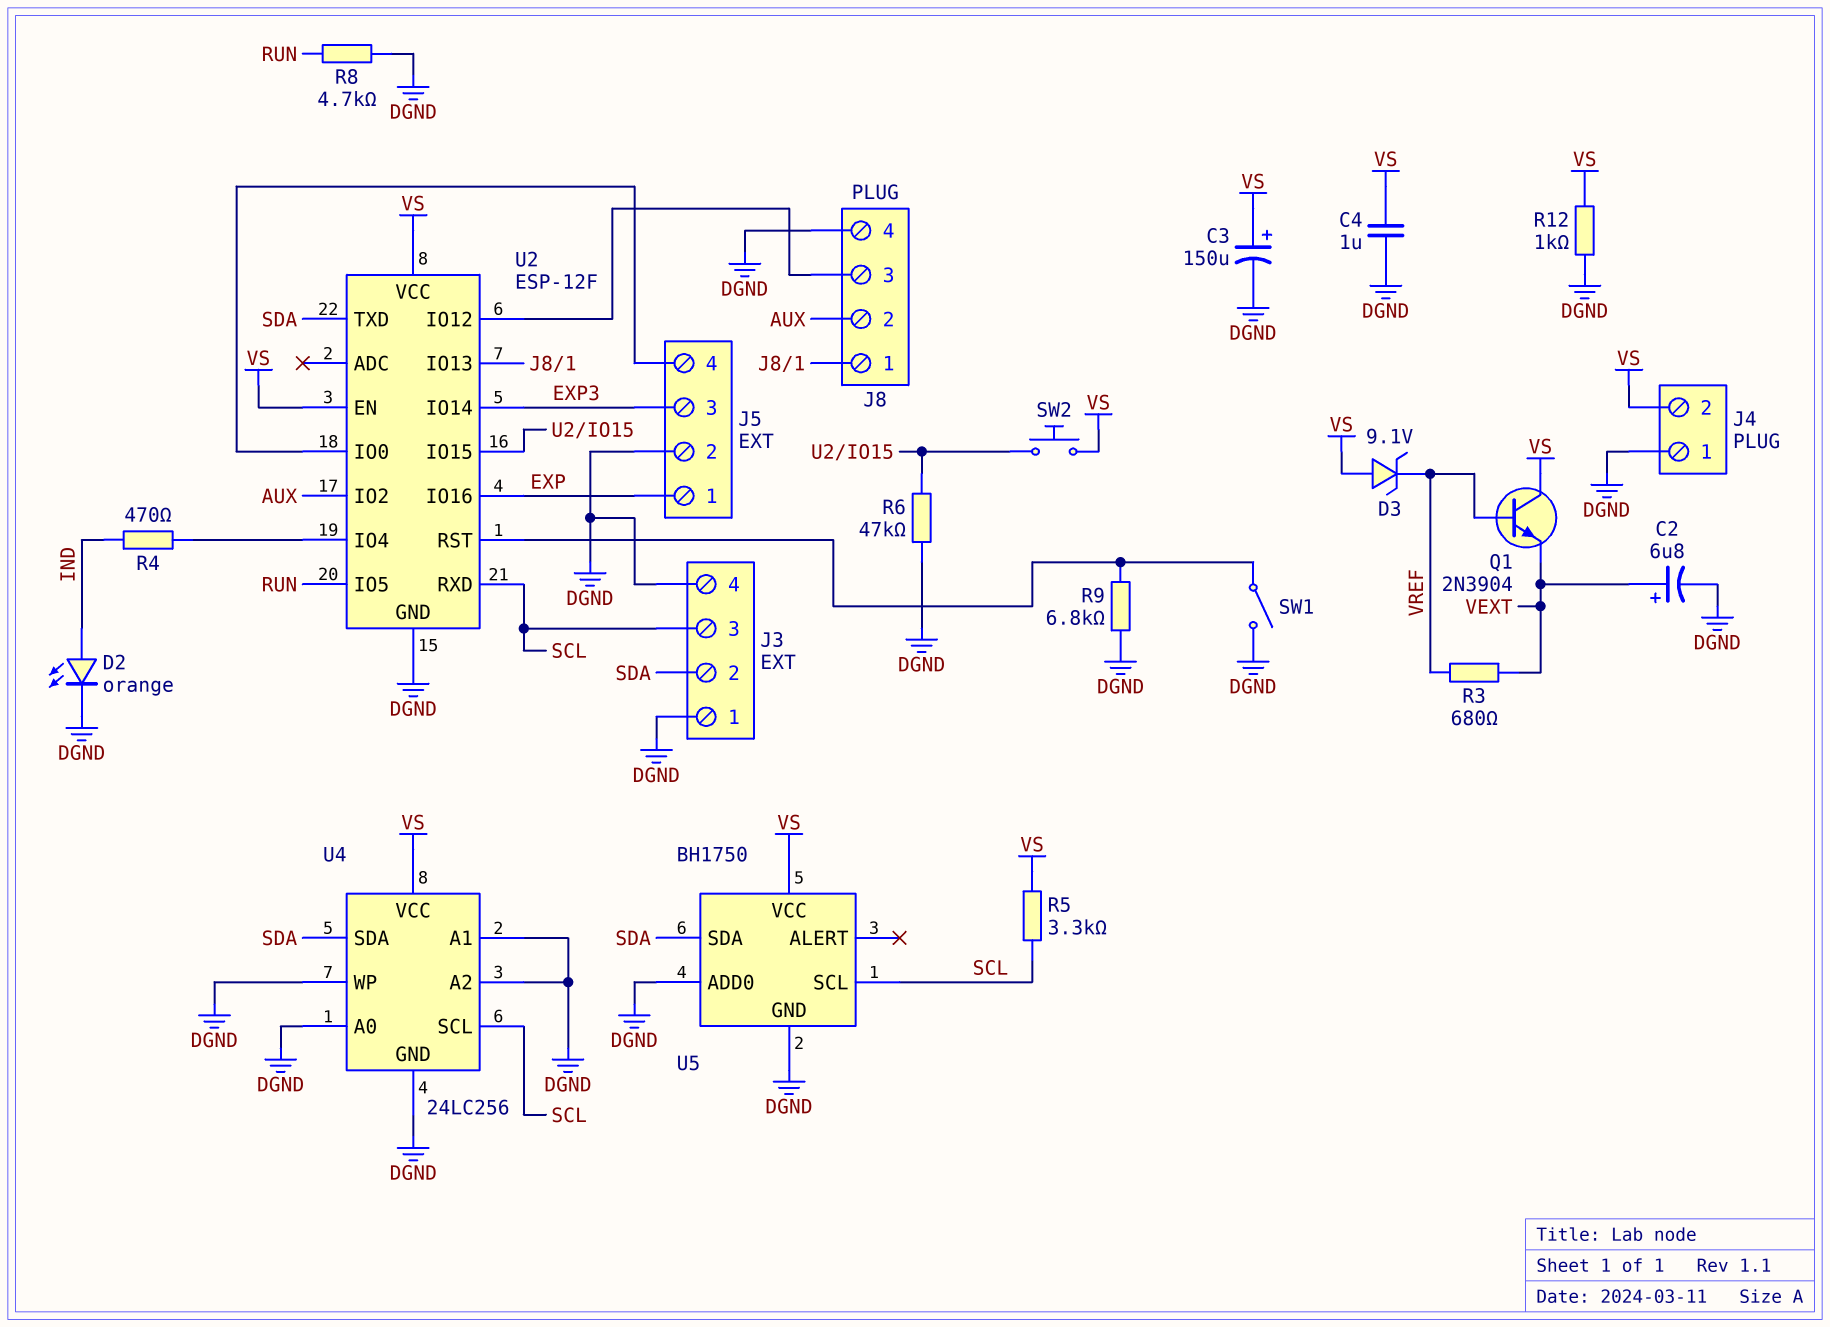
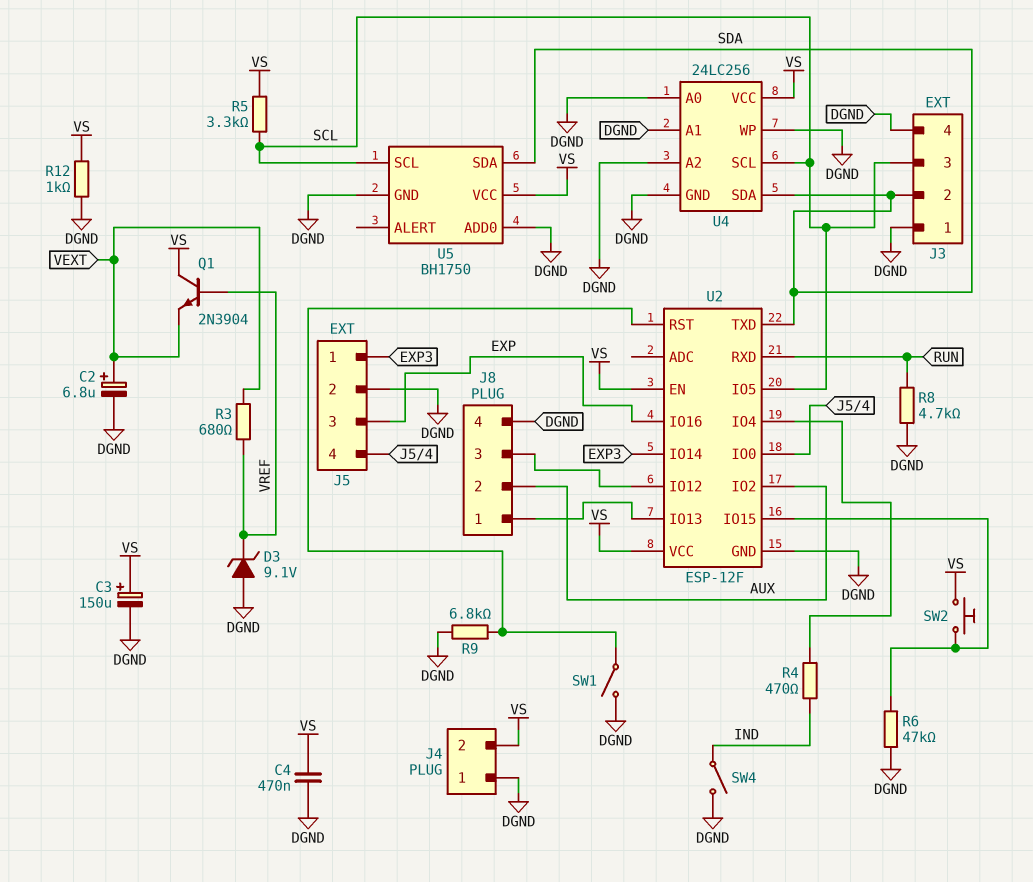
C4: 1uF (DGND, VS) -> 470nF (DGND, VS)
D2: LED orange (A IND, K DGND) -> none
D3: zener 9.1V (A VS, K VREF) -> zener 9.1V (A DGND, K VREF)
J5 pin 1: EXP -> EXP3
J5 pin 3: EXP3 -> EXP
SW4: none -> switch (DGND, IND)
U2 pin IO5: RUN -> SCL
U2 pin RXD: SCL -> RUN

